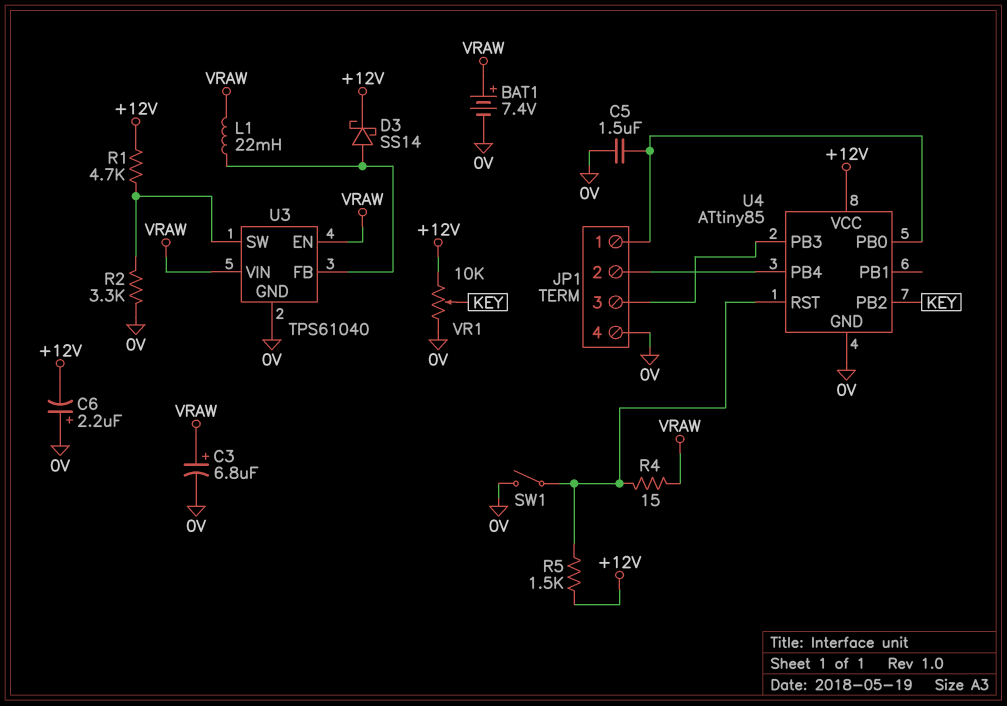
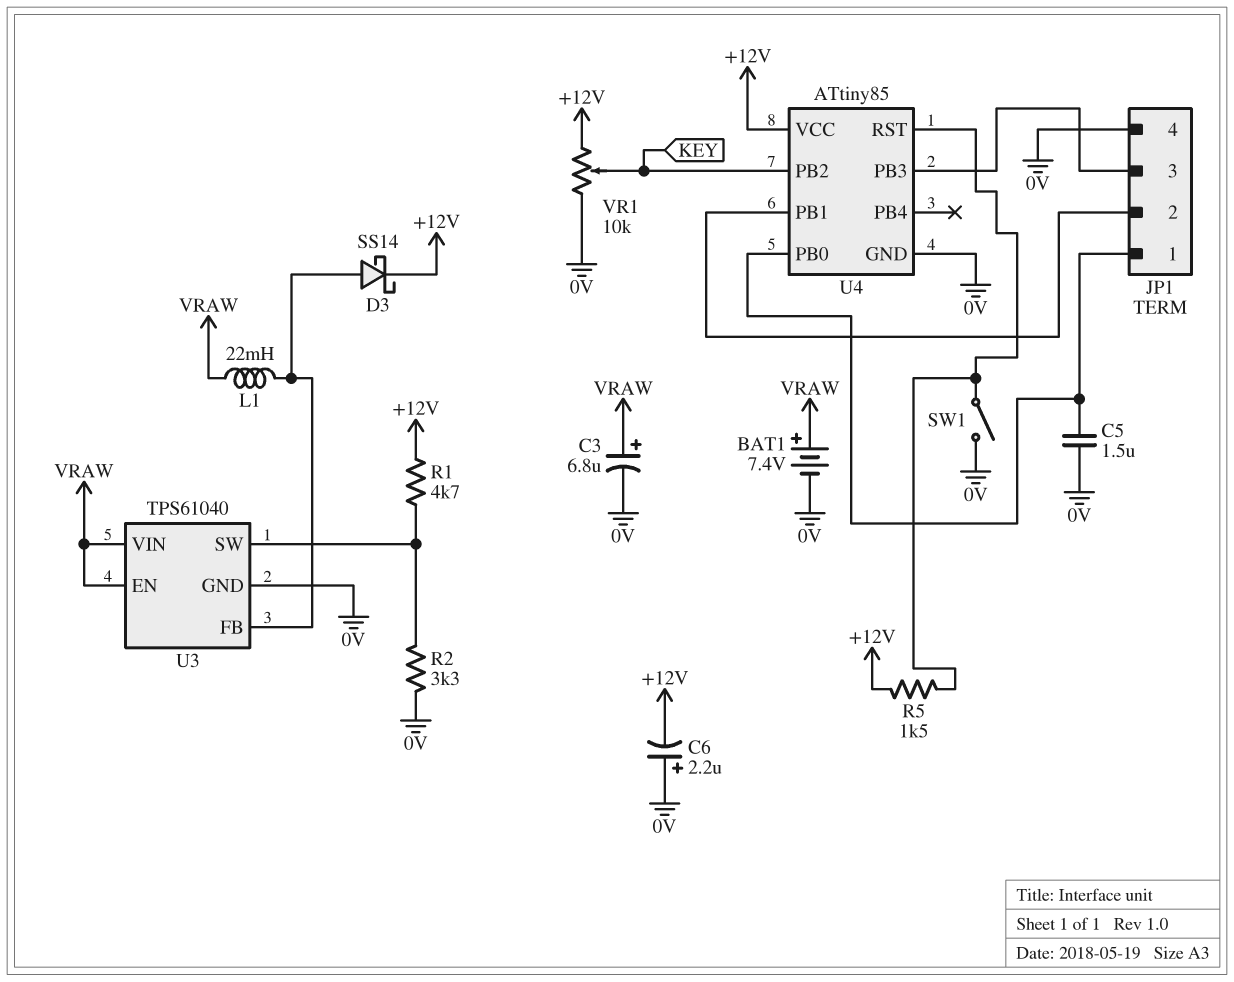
R4: 15 (U4/RST, VRAW) -> none
U4 pin PB1: none -> JP1/2
U4 pin PB4: JP1/2 -> none

